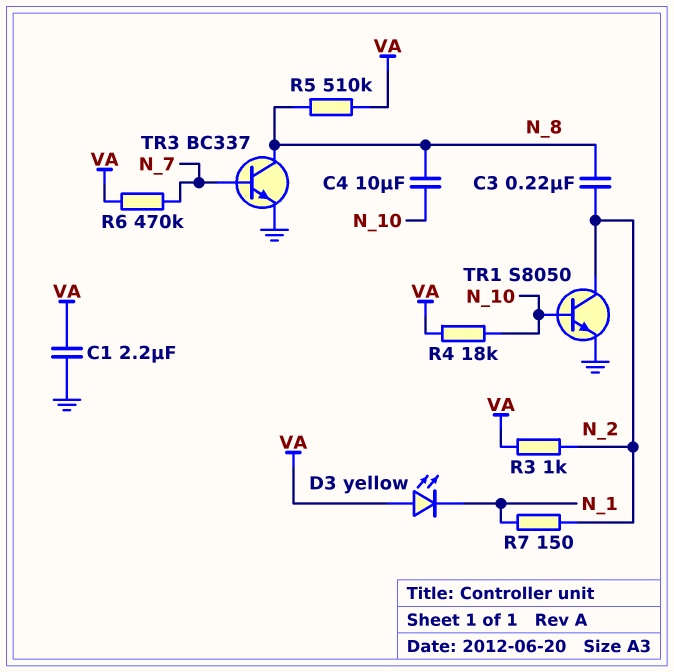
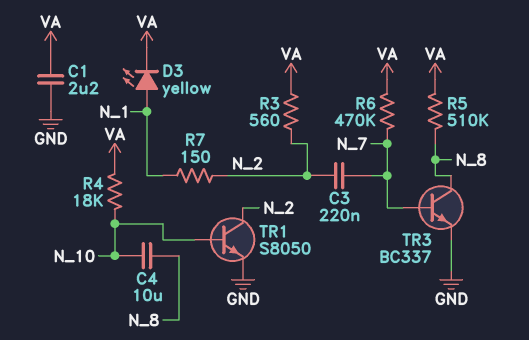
C3: 220nF (N_2, N_8) -> 220nF (N_2, N_7)
D3: LED yellow (A VA, K N_1) -> LED yellow (A N_1, K VA)
R3: 1k (N_2, VA) -> 560 (N_2, VA)

